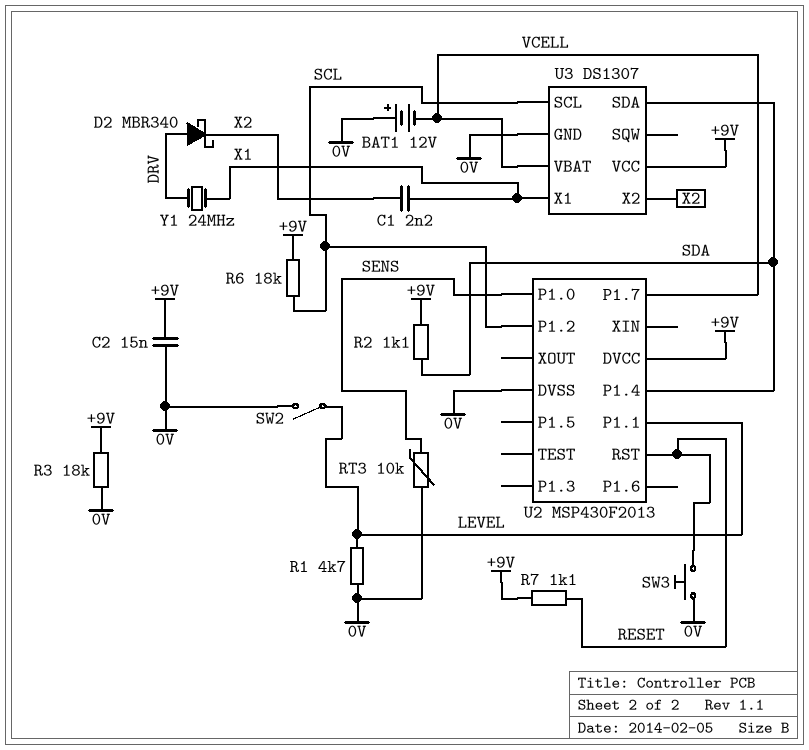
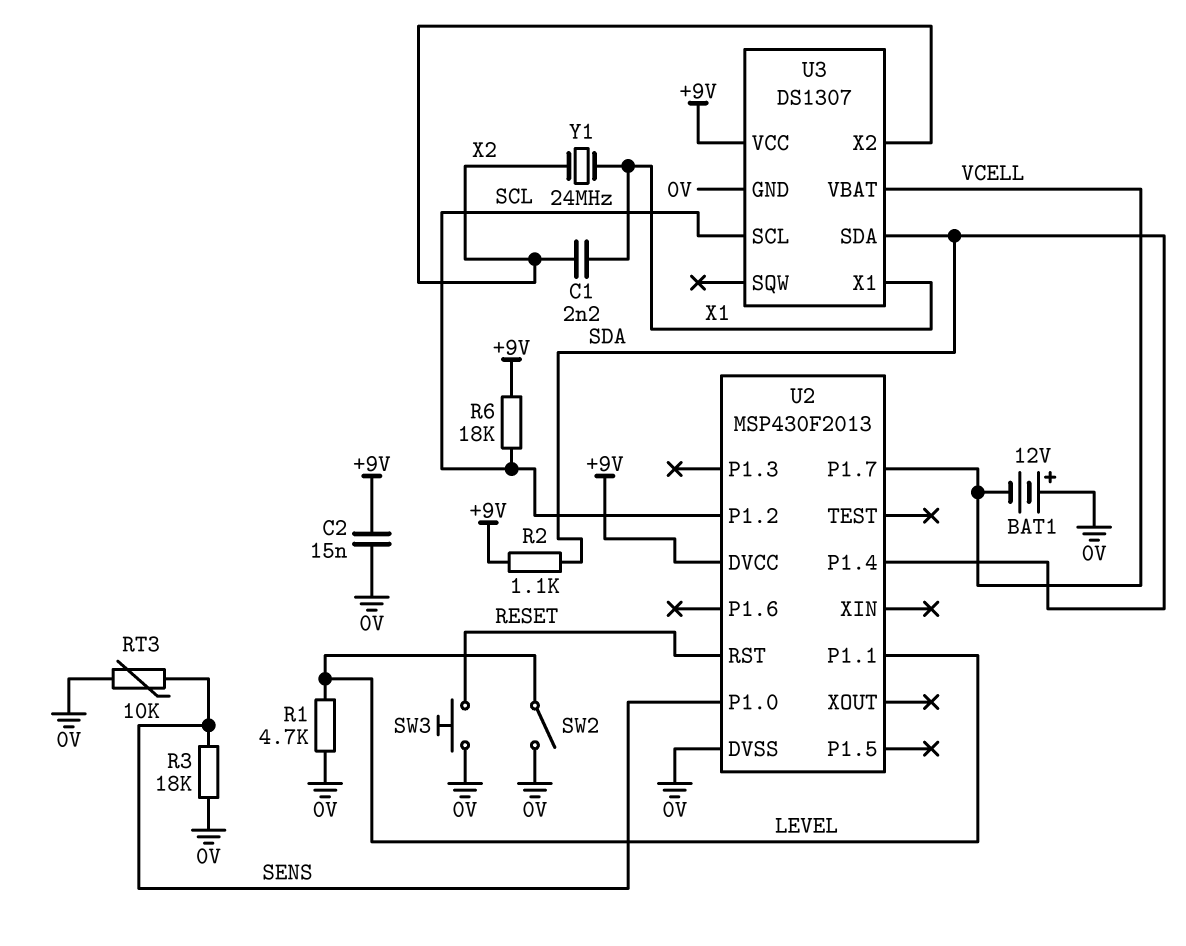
D2: schottky MBR340 (A DRV, K X2) -> none
R3: 18k (+9V, 0V) -> 18k (0V, SENS)
R7: 1.1k (+9V, RESET) -> none
Y1: 24MHz (DRV, X1) -> 24MHz (X1, X2)

